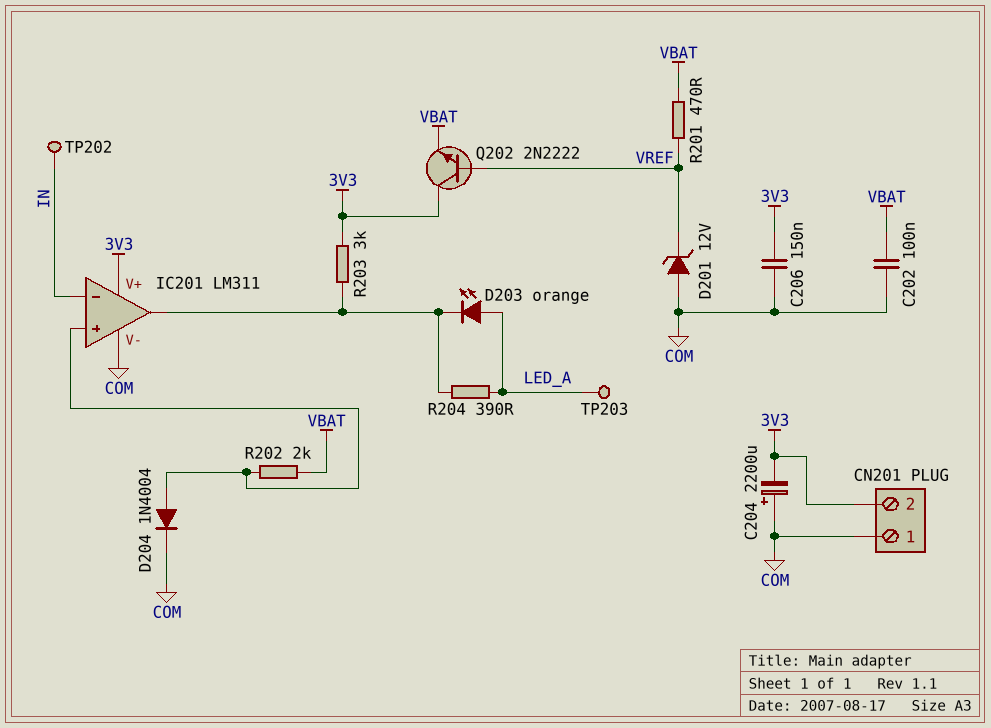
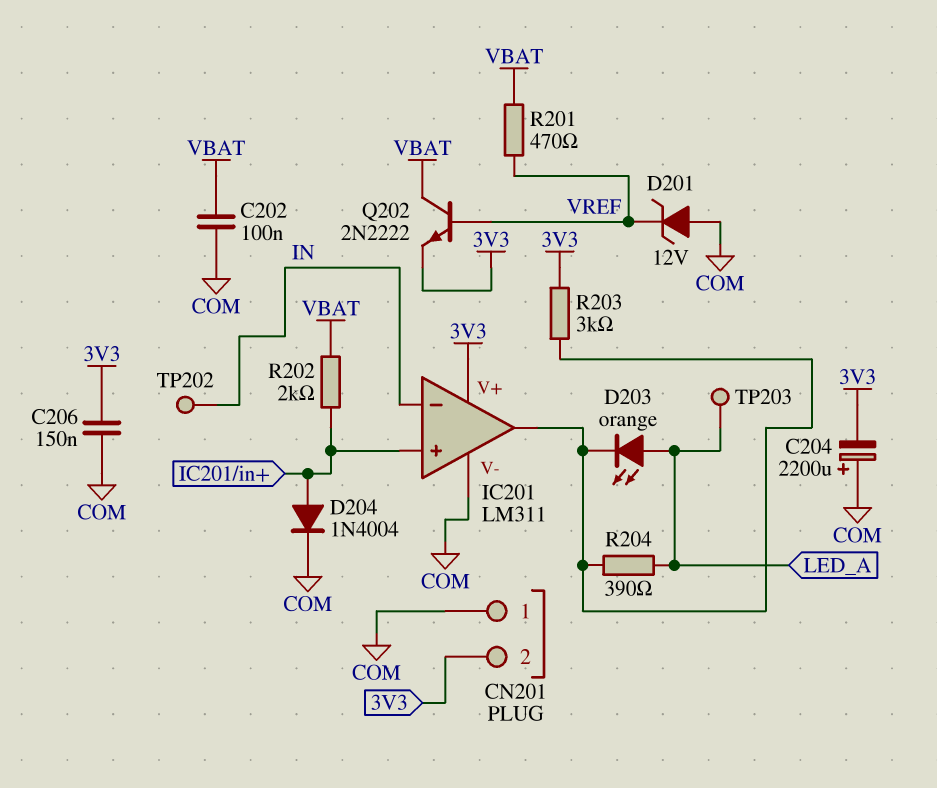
Q202: NPN 2N2222 (B VREF, C 3V3, E VBAT) -> NPN 2N2222 (B VREF, C VBAT, E 3V3)

